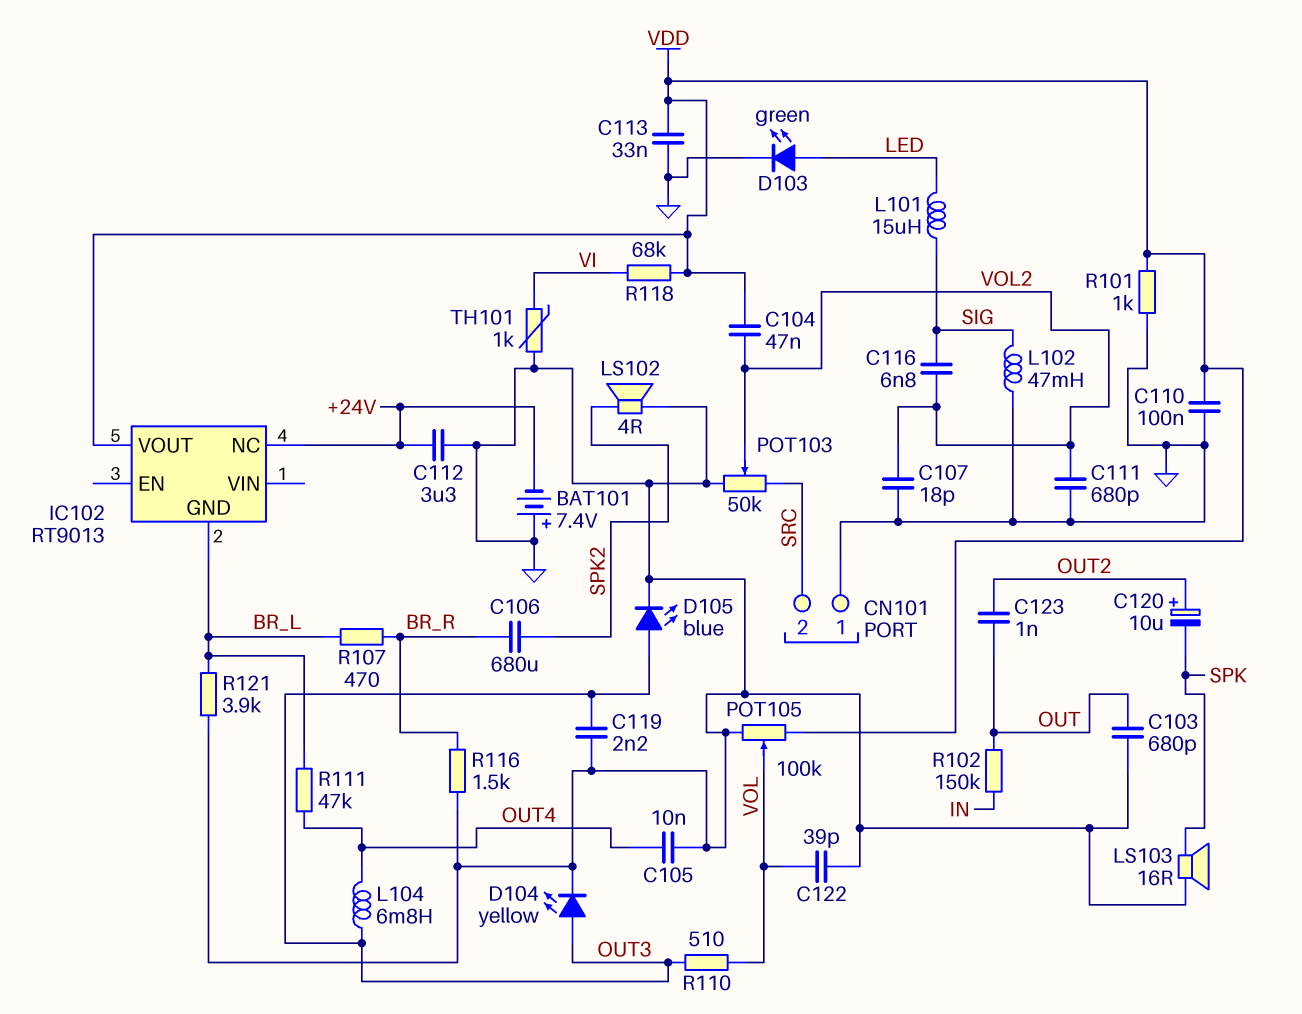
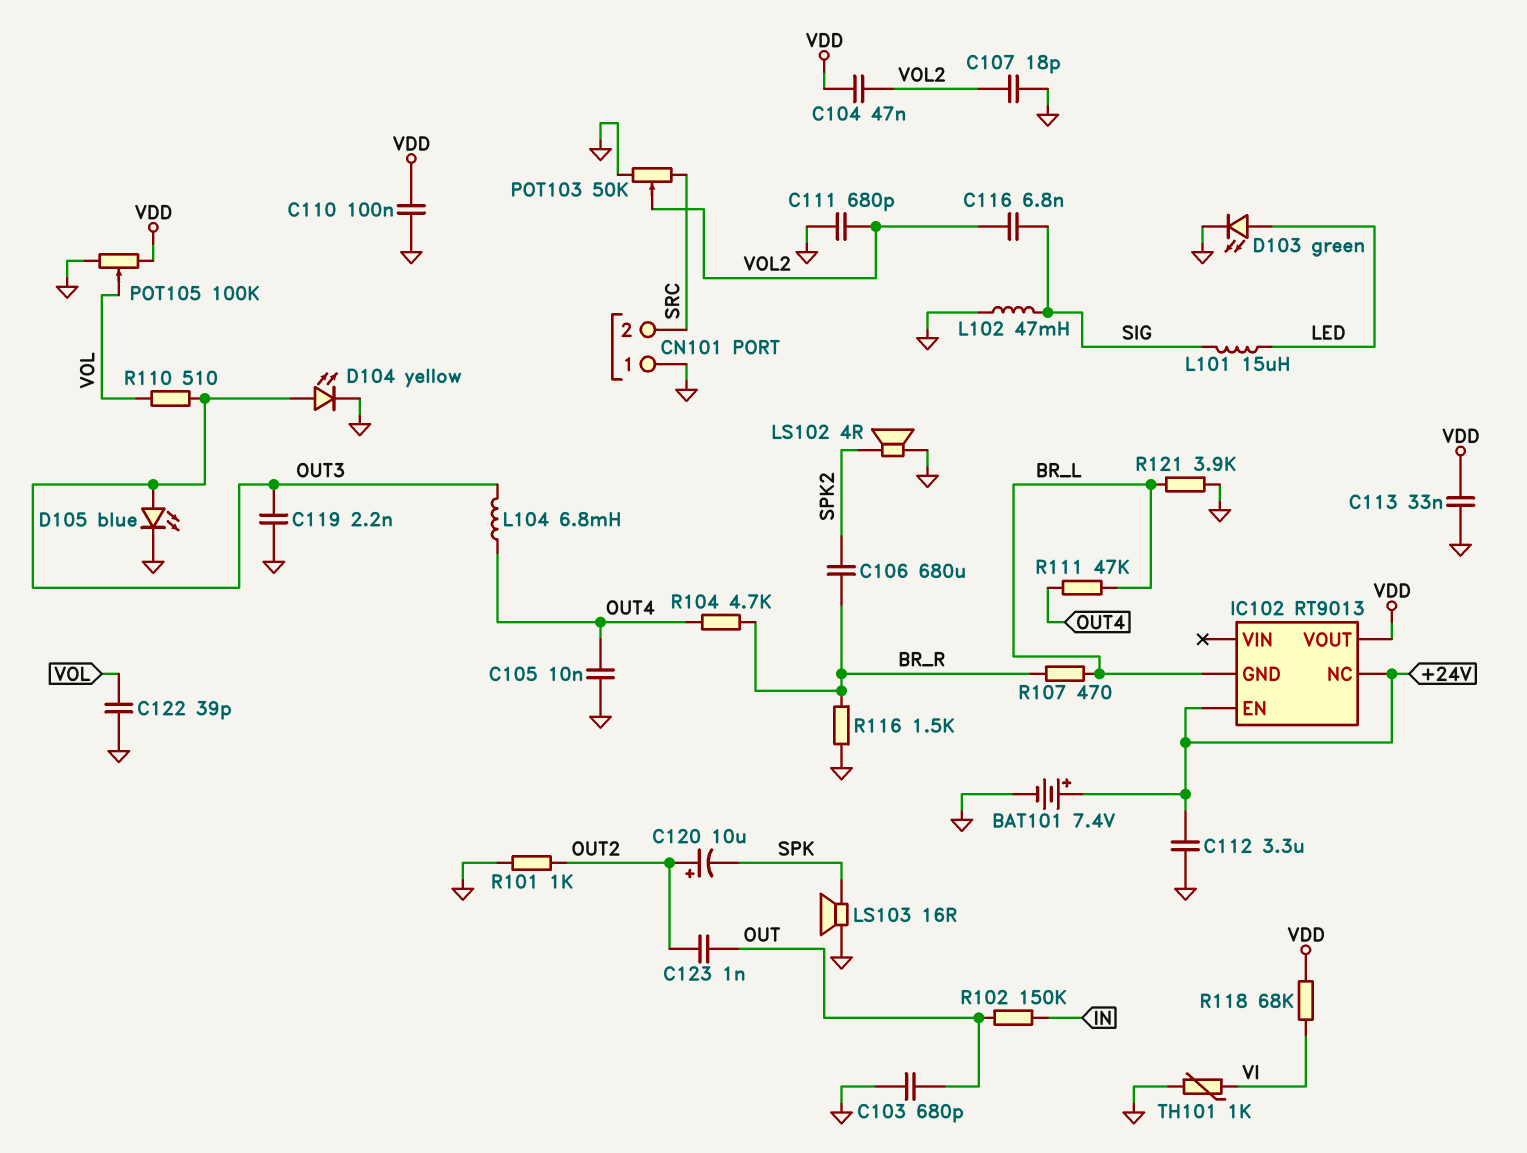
BAT101: 7.4V (plus GND, minus +24V) -> 7.4V (plus +24V, minus GND)
IC102 pin EN: none -> +24V
R101: 1k (GND, VDD) -> 1k (GND, OUT2)
R104: none -> 4.7k (BR_R, OUT4)

